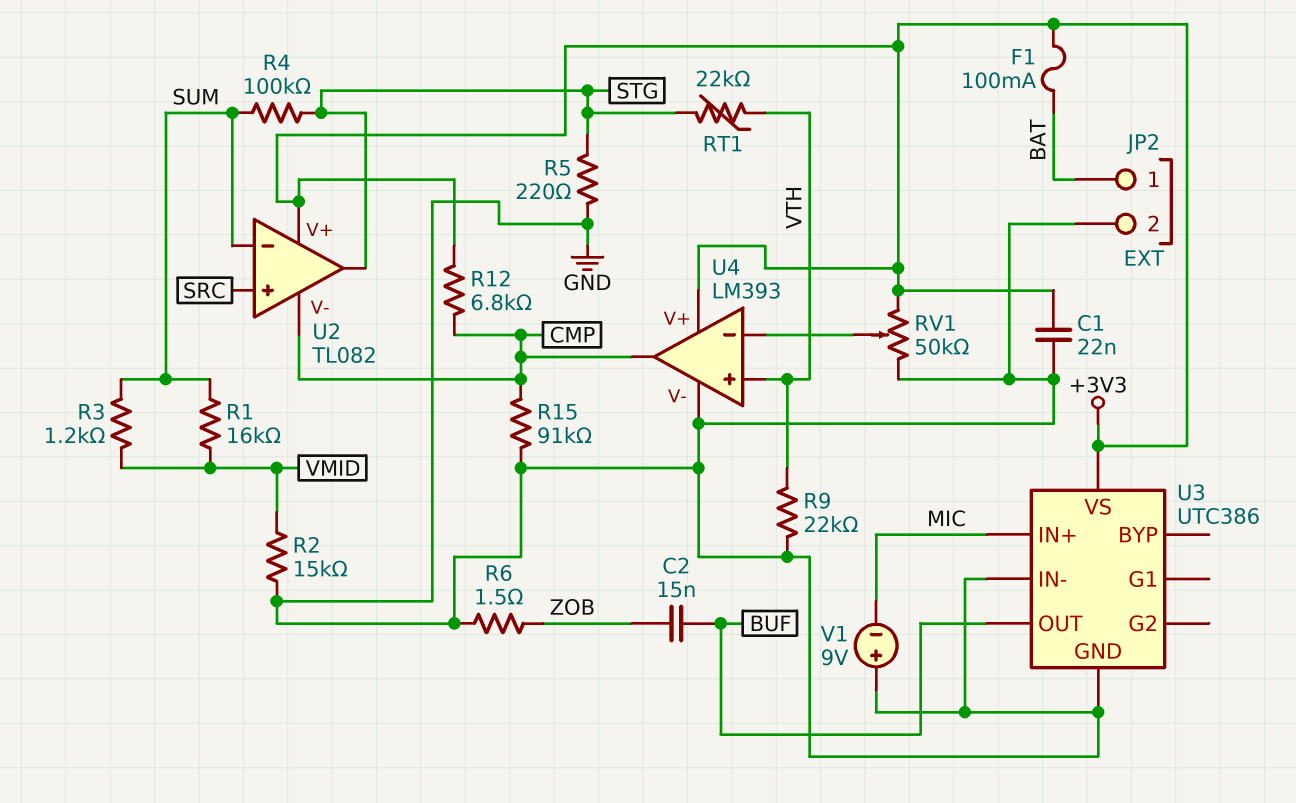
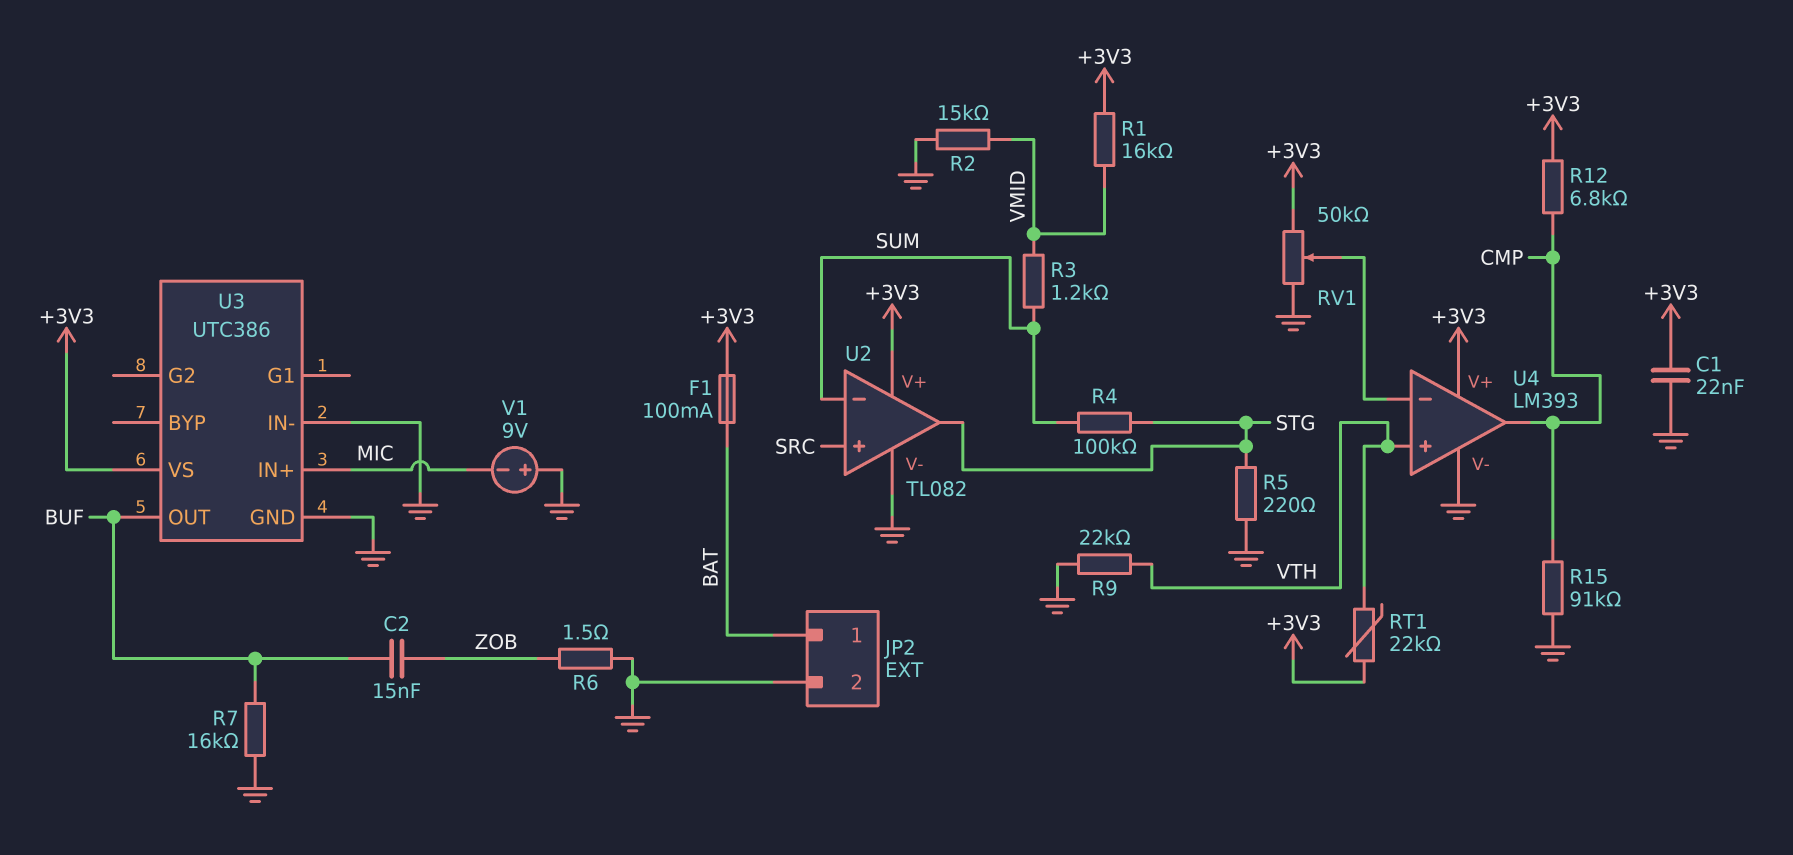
R1: 16k (SUM, VMID) -> 16k (+3V3, VMID)
R7: none -> 16k (BUF, GND)
RT1: 22k (STG, VTH) -> 22k (+3V3, VTH)
U2 pin V-: CMP -> GND

